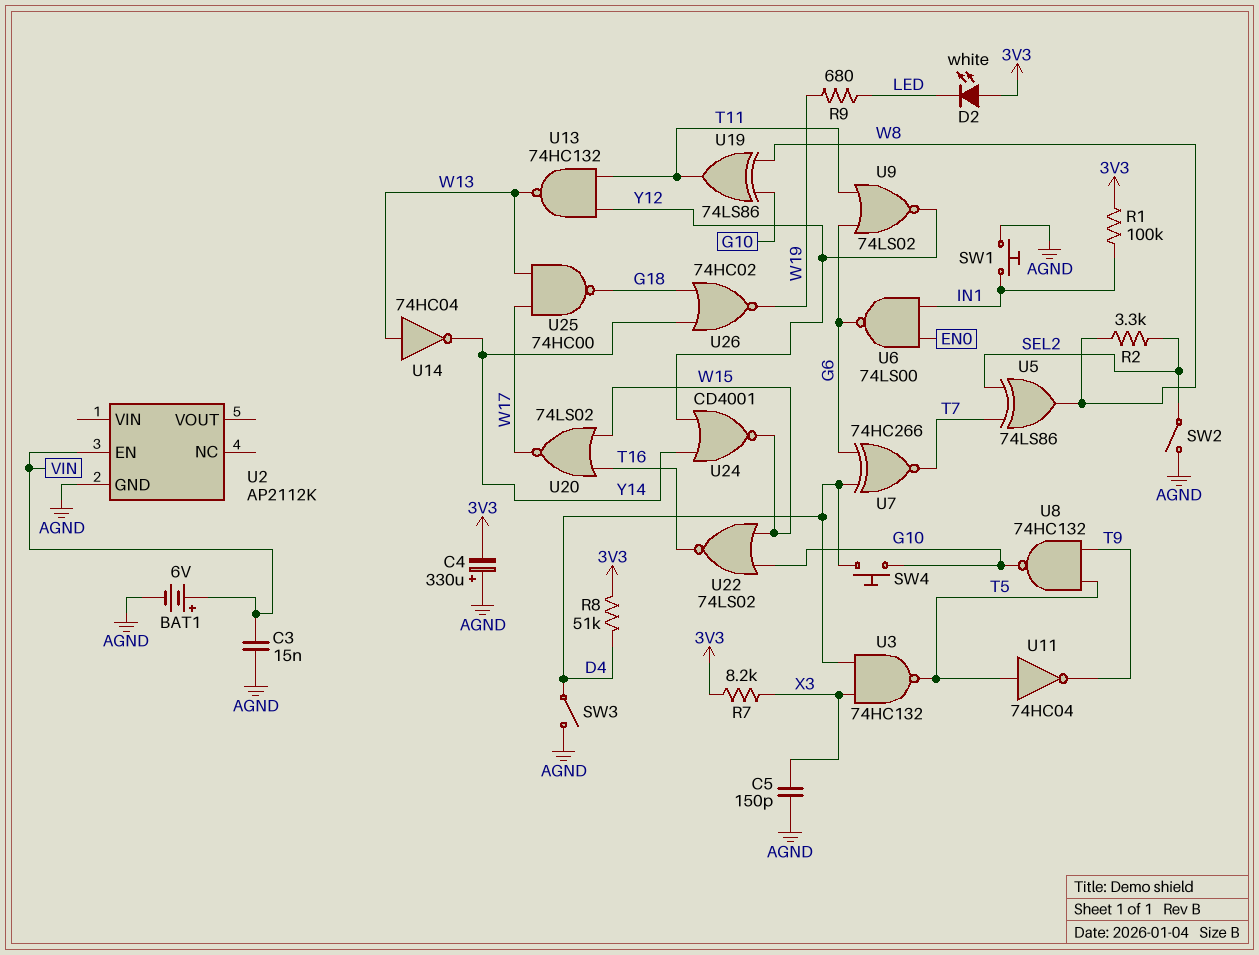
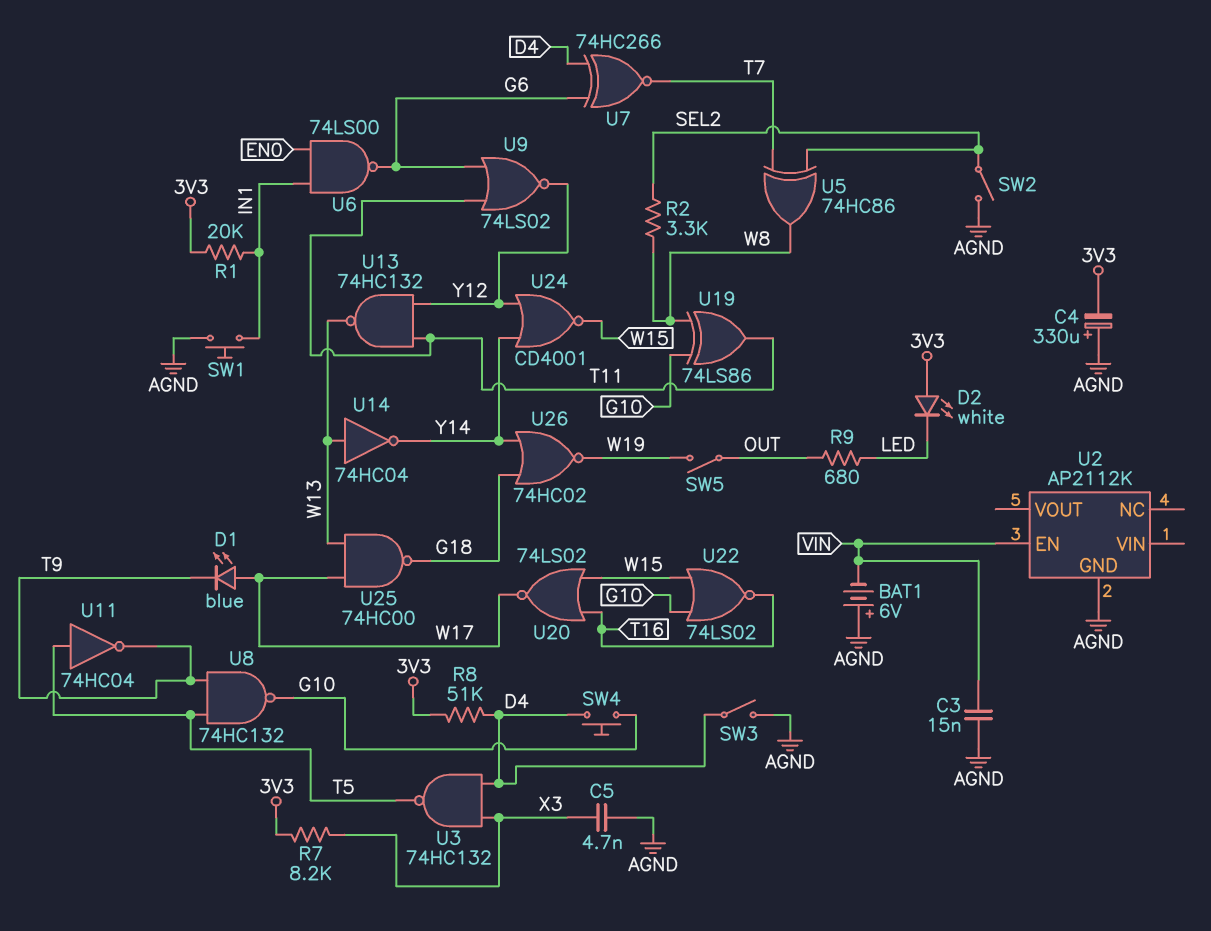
BAT1: 6V (plus VIN, minus AGND) -> 6V (plus AGND, minus VIN)
C5: 150pF (AGND, X3) -> 4.7nF (AGND, X3)
D1: none -> LED blue (A W17, K T9)
R1: 100k (3V3, IN1) -> 20k (3V3, IN1)
R9: 680 (LED, W19) -> 680 (LED, OUT)
SW5: none -> switch (OUT, W19)
U5: XOR 74LS86 (in SEL2, in T7, out W8) -> XOR 74HC86 (in SEL2, in T7, out W8)

